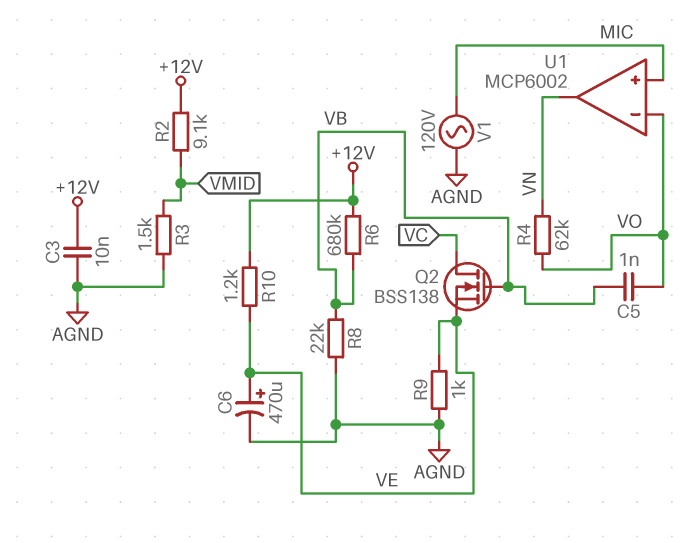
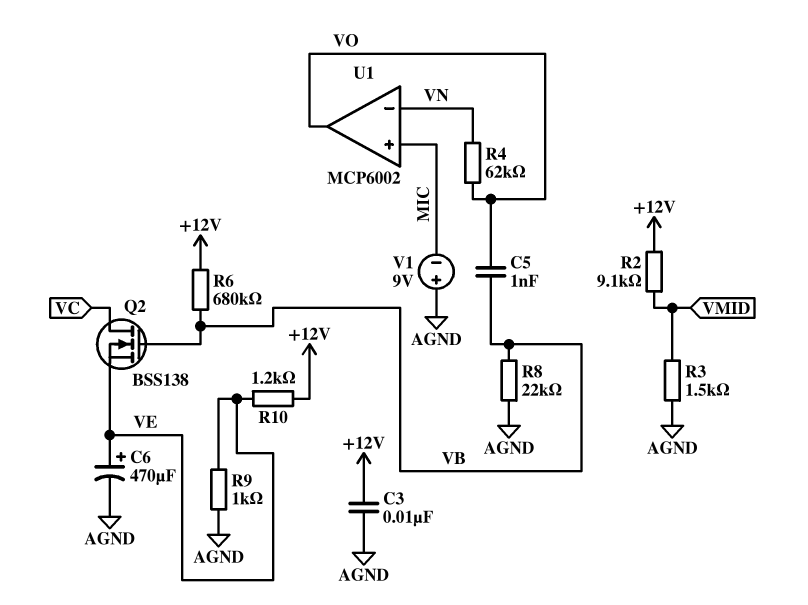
U1 pin in-: VO -> VN
U1 pin out: VN -> VO
V1: AC 120V (AGND, MIC) -> 9V (plus AGND, minus MIC)

